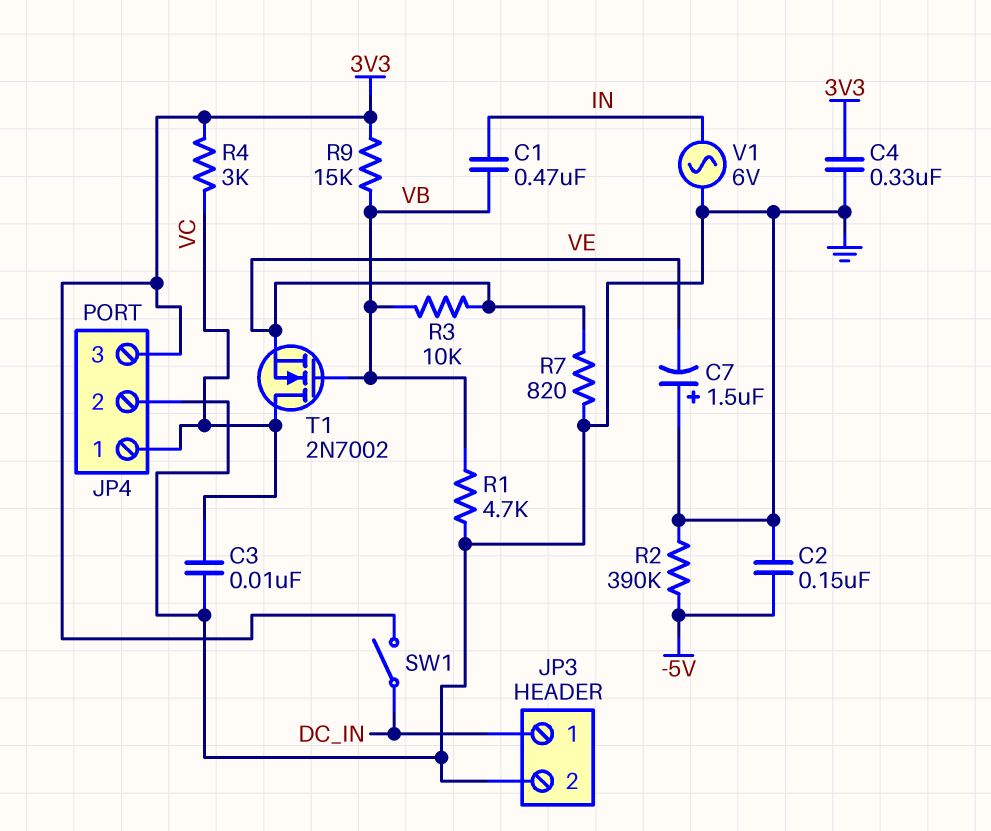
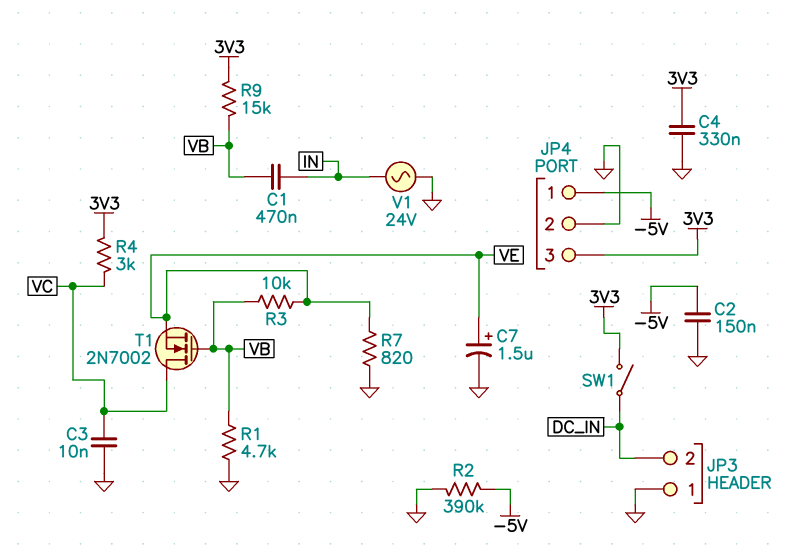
C7: 1.5uF (plus GND, minus VE) -> 1.5uF (plus VE, minus GND)
JP3 pin 1: DC_IN -> GND
JP3 pin 2: GND -> DC_IN
JP4 pin 1: VC -> -5V
V1: AC 6V (GND, IN) -> AC 24V (GND, IN)

